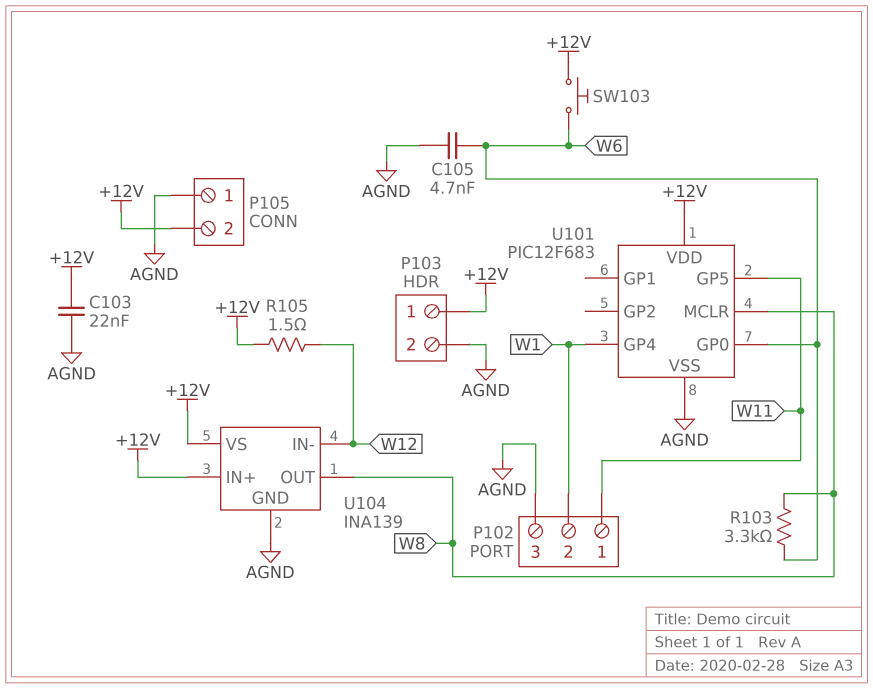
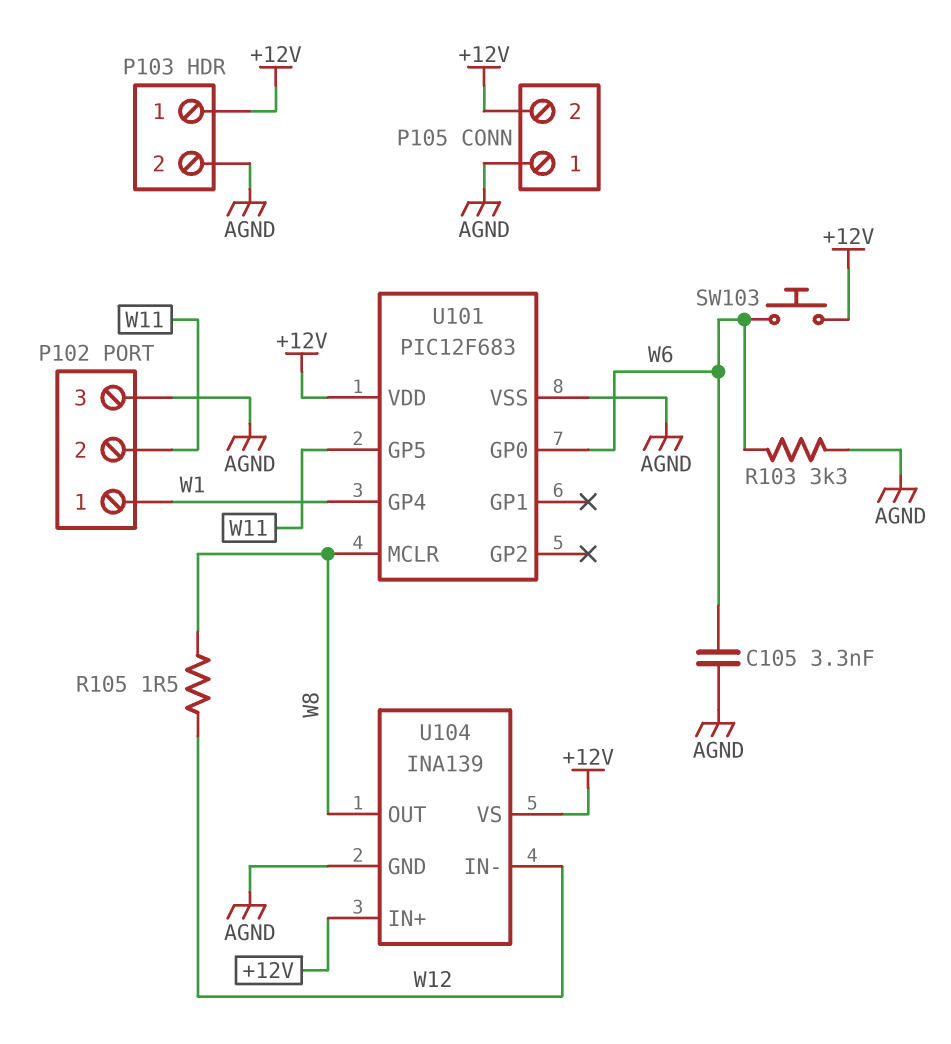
C103: 22nF (+12V, AGND) -> none
C105: 4.7nF (AGND, W6) -> 3.3nF (AGND, W6)
P102 pin 1: W11 -> W1
P102 pin 2: W1 -> W11
R103: 3.3k (W6, W8) -> 3.3k (AGND, W6)
R105: 1.5 (+12V, W12) -> 1.5 (W8, W12)

